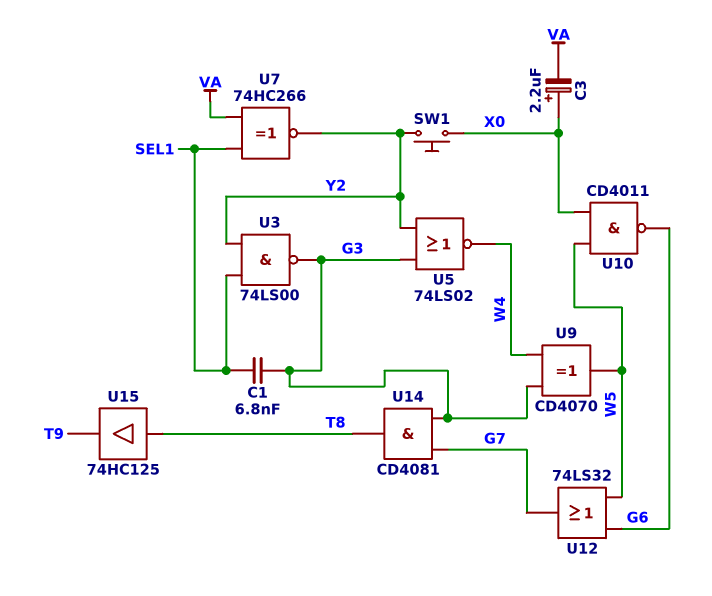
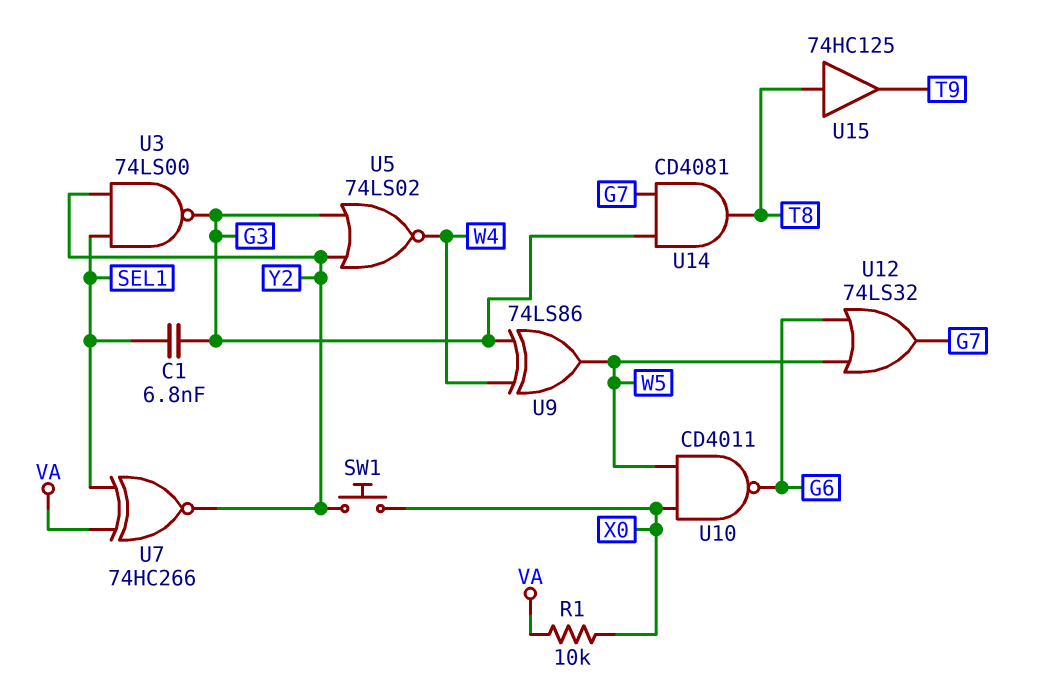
C3: 2.2uF (plus X0, minus VA) -> none
R1: none -> 10k (VA, X0)
U9: XOR CD4070 (in G3, in W4, out W5) -> XOR 74LS86 (in G3, in W4, out W5)

